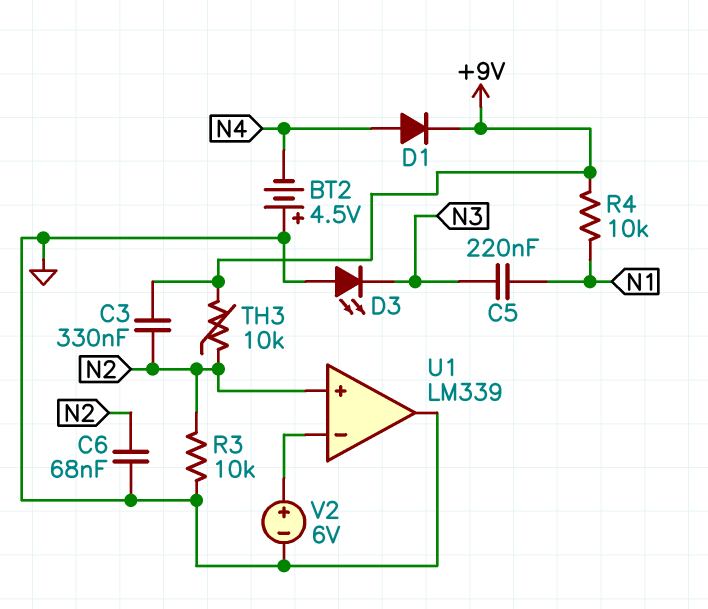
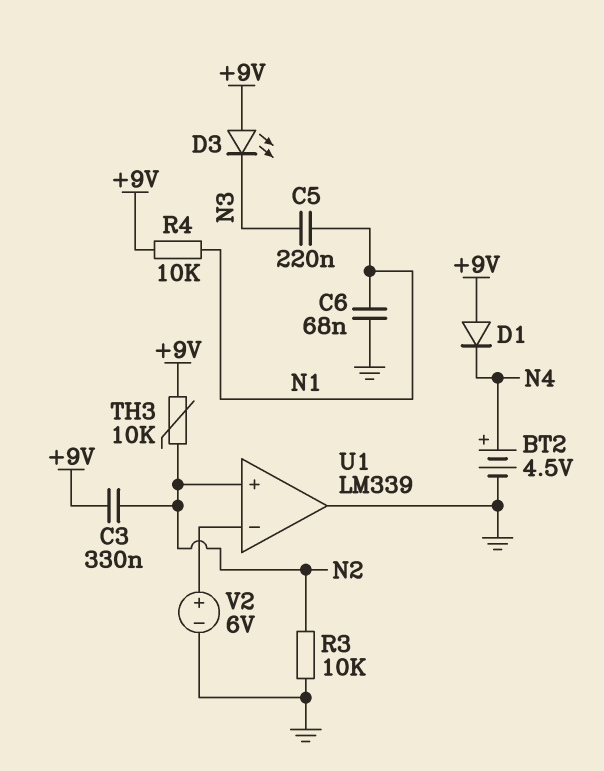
BT2: 4.5V (plus GND, minus N4) -> 4.5V (plus N4, minus GND)
C6: 68nF (GND, N2) -> 68nF (GND, N1)
D1: diode (A N4, K +9V) -> diode (A +9V, K N4)
D3: LED (A GND, K N3) -> LED (A +9V, K N3)

